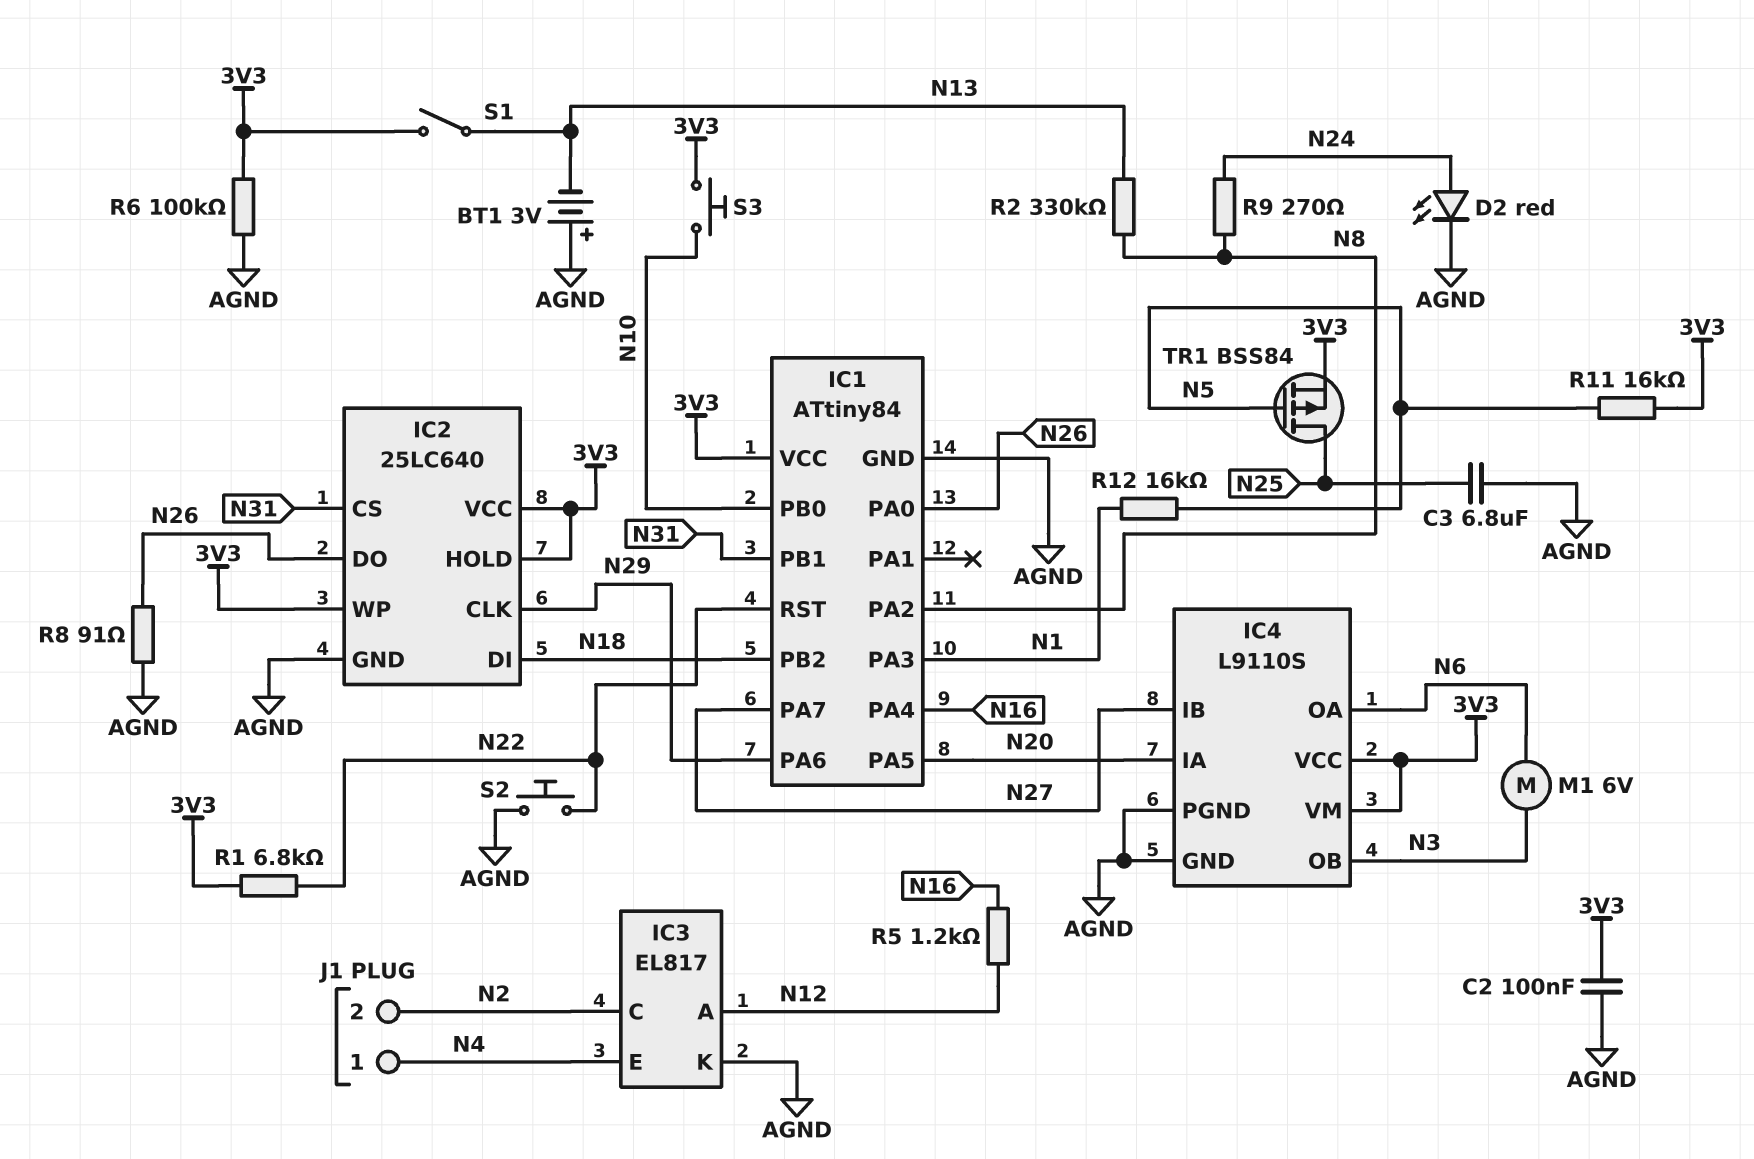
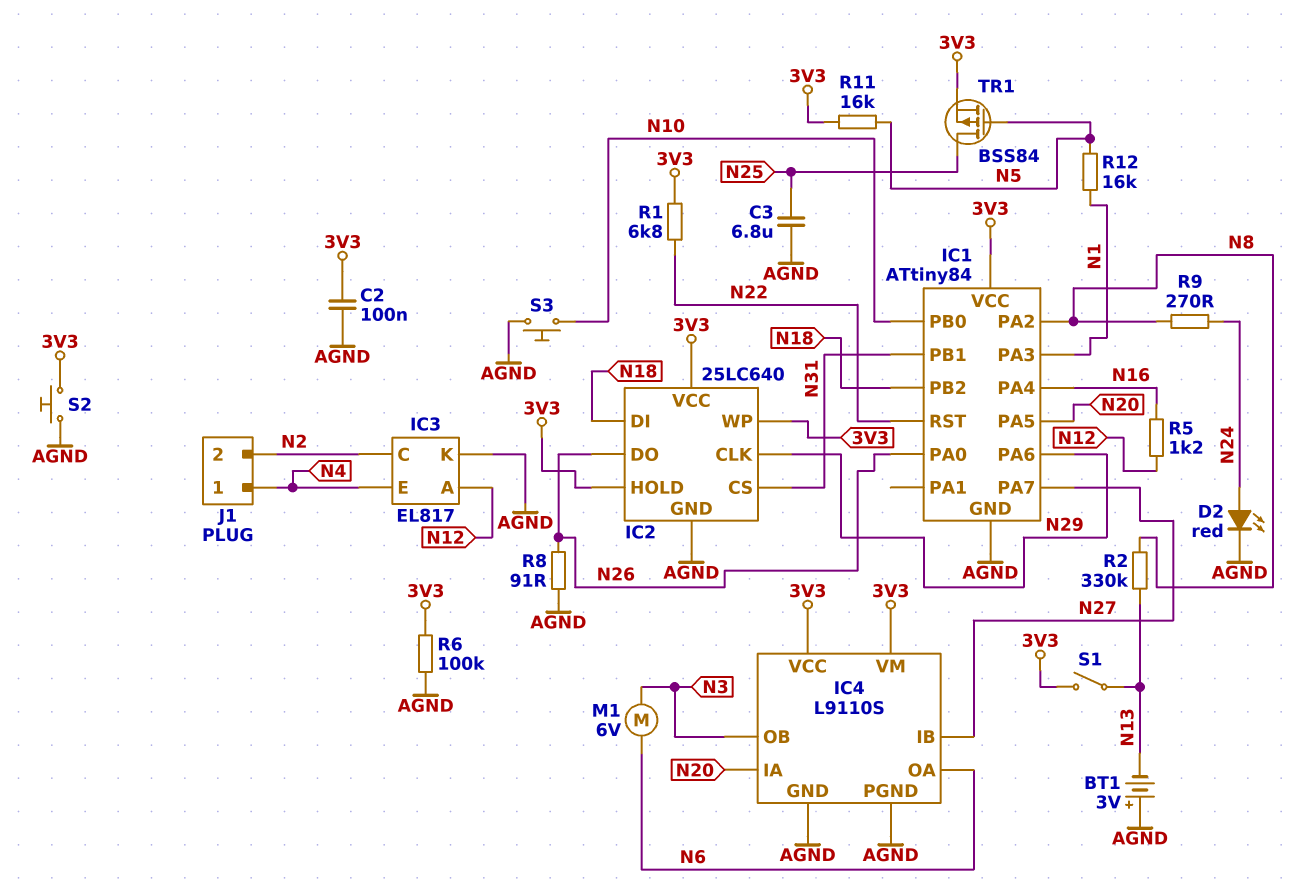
S2: button (AGND, N22) -> button (3V3, AGND)
S3: button (3V3, N10) -> button (AGND, N10)

